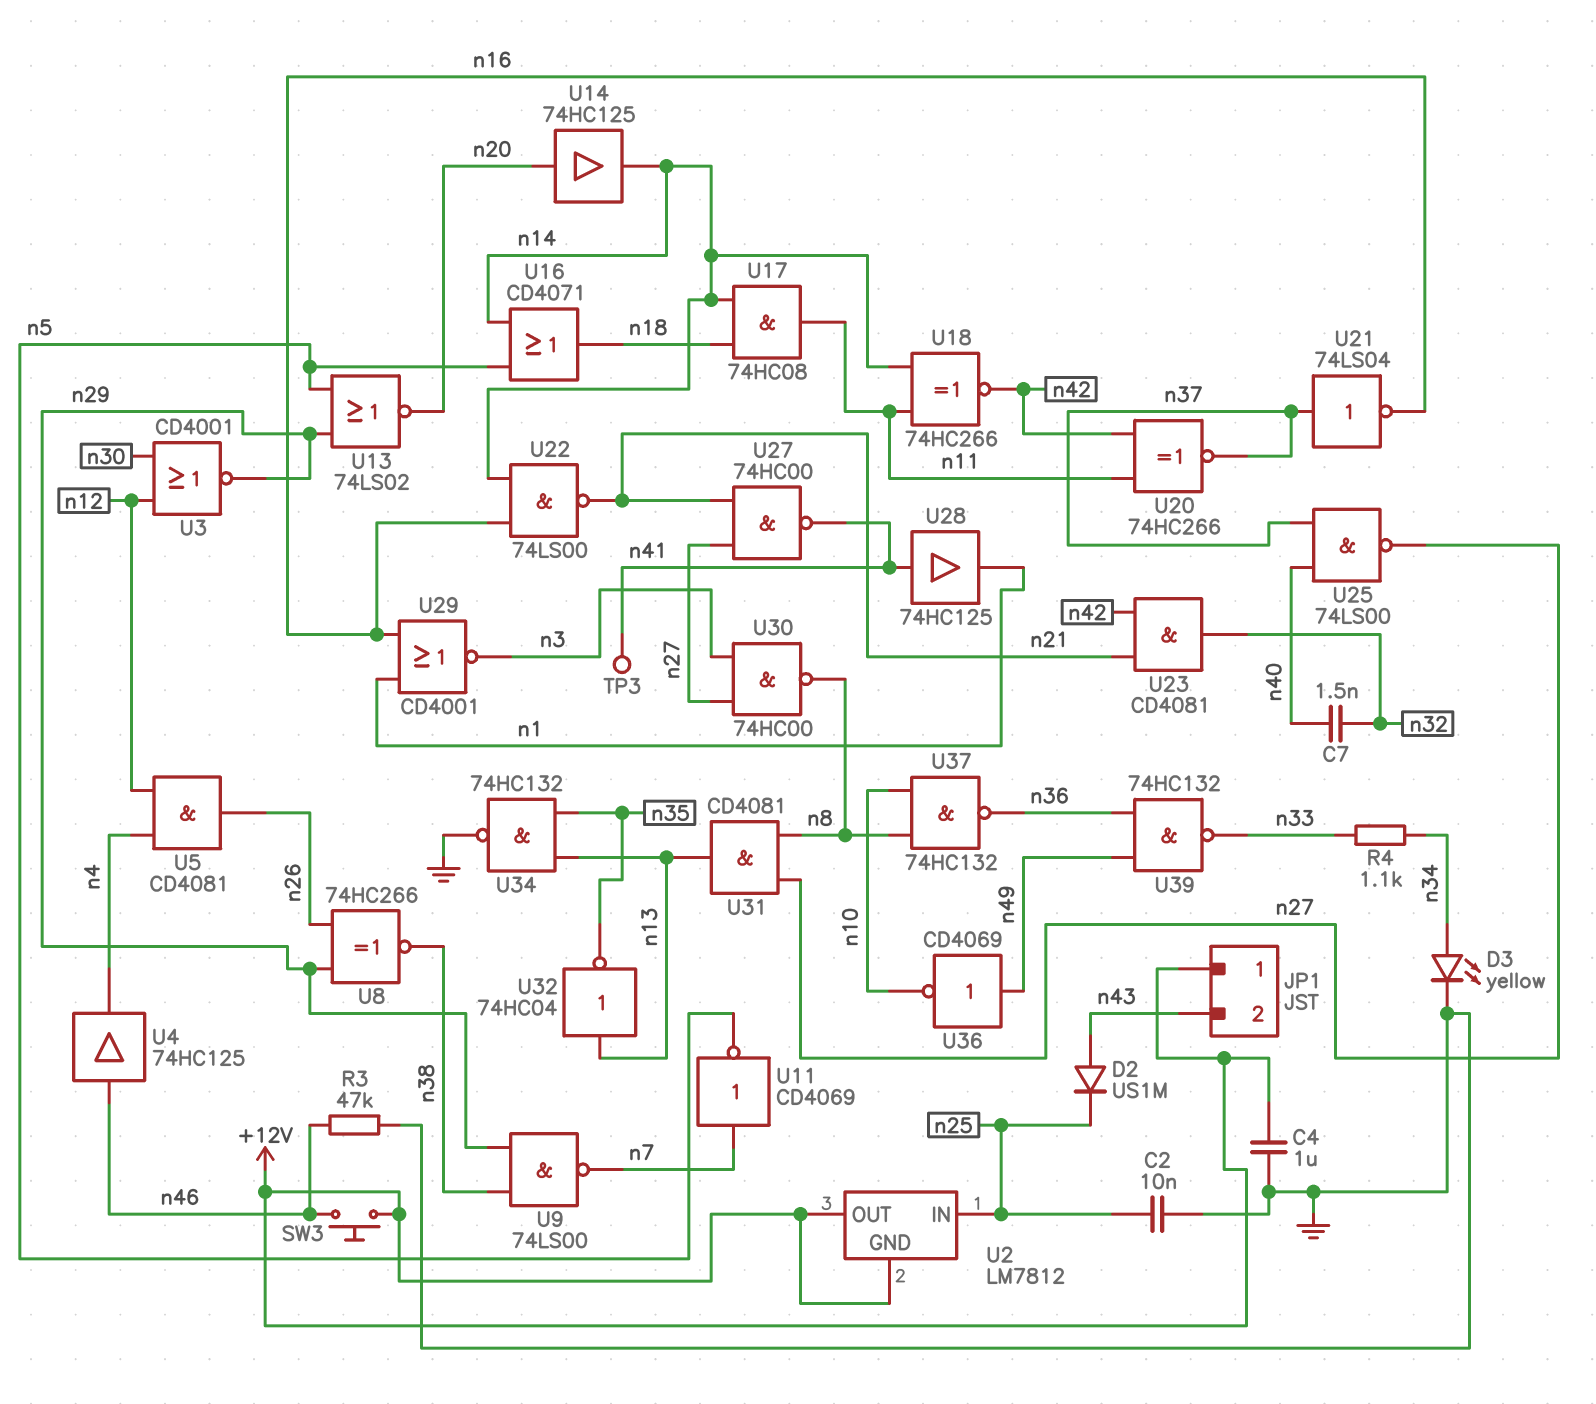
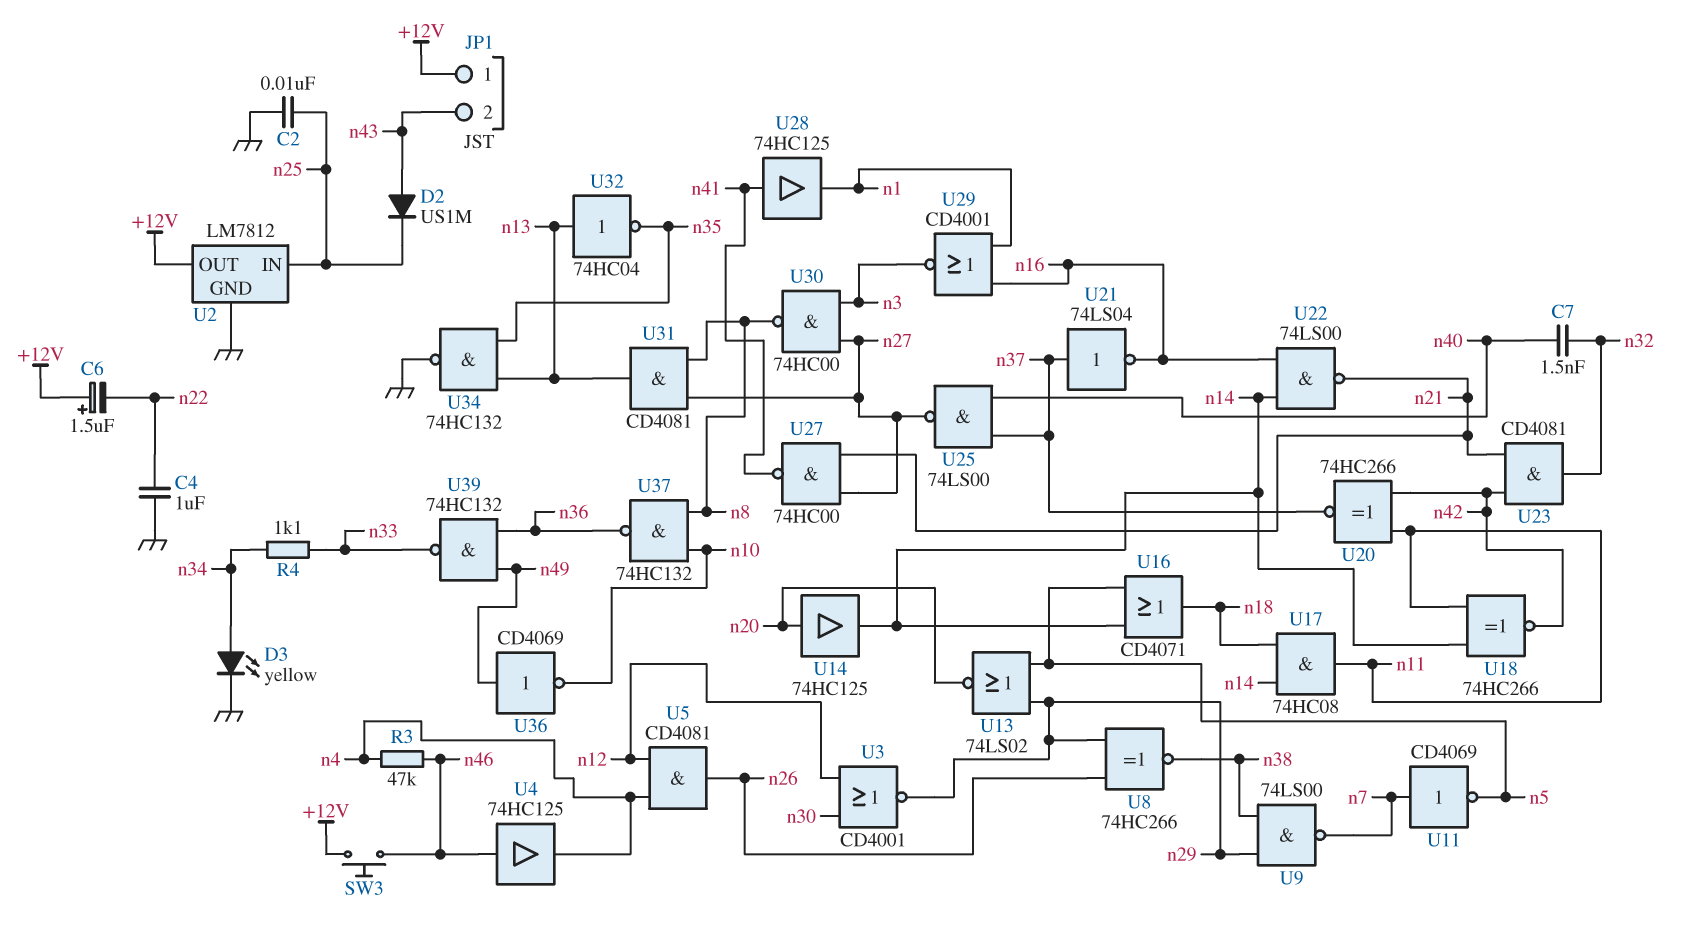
C4: 1uF (+12V, GND) -> 1uF (GND, n22)
C6: none -> 1.5uF (plus +12V, minus n22)
R3: 47k (GND, n46) -> 47k (n4, n46)
TP3: test point (n41) -> none
U2 pin GND: +12V -> GND

